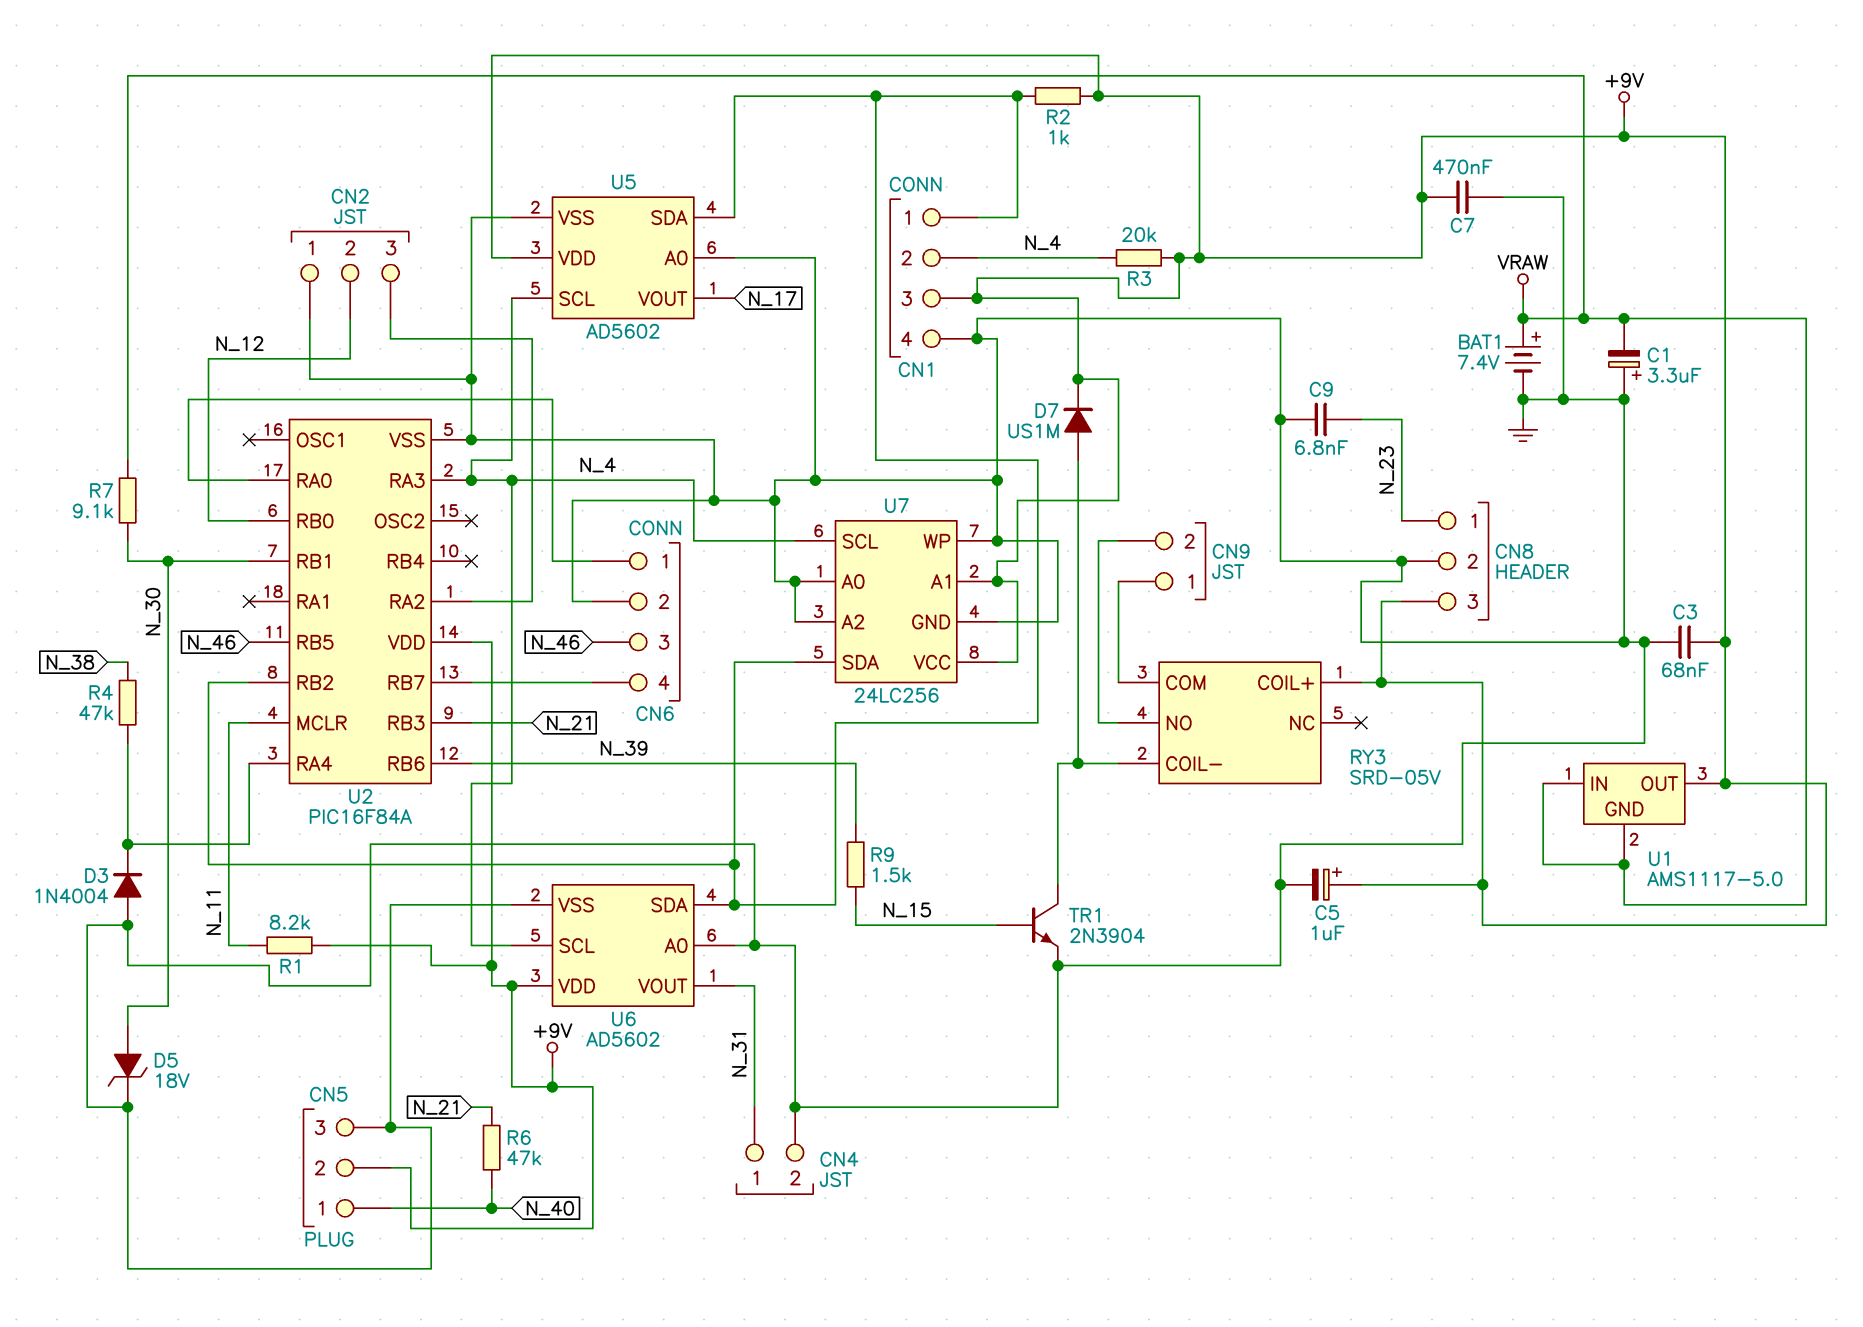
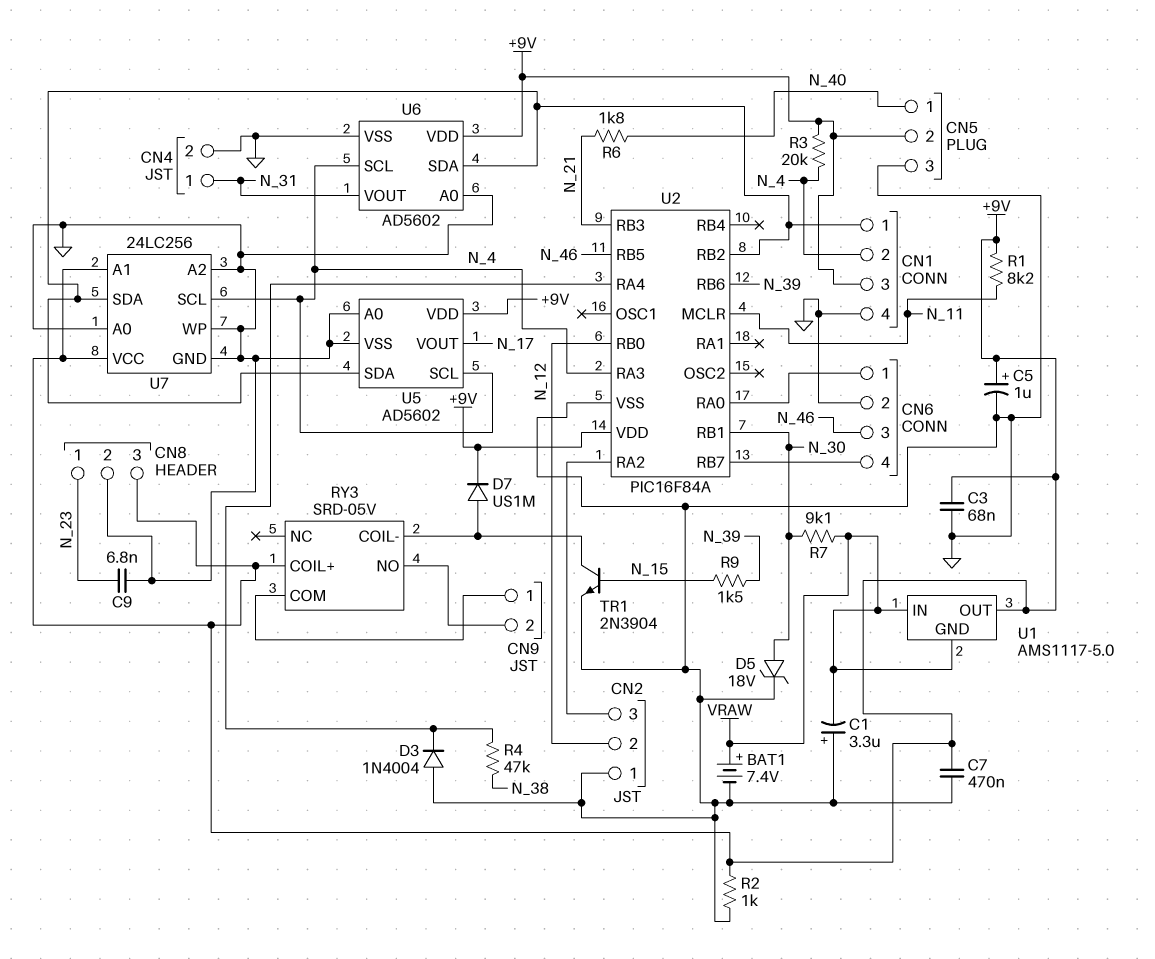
R2: 1k (+9V, CN1/1) -> 1k (+9V, GND)
R6: 47k (N_21, N_40) -> 1.8k (N_21, N_40)

